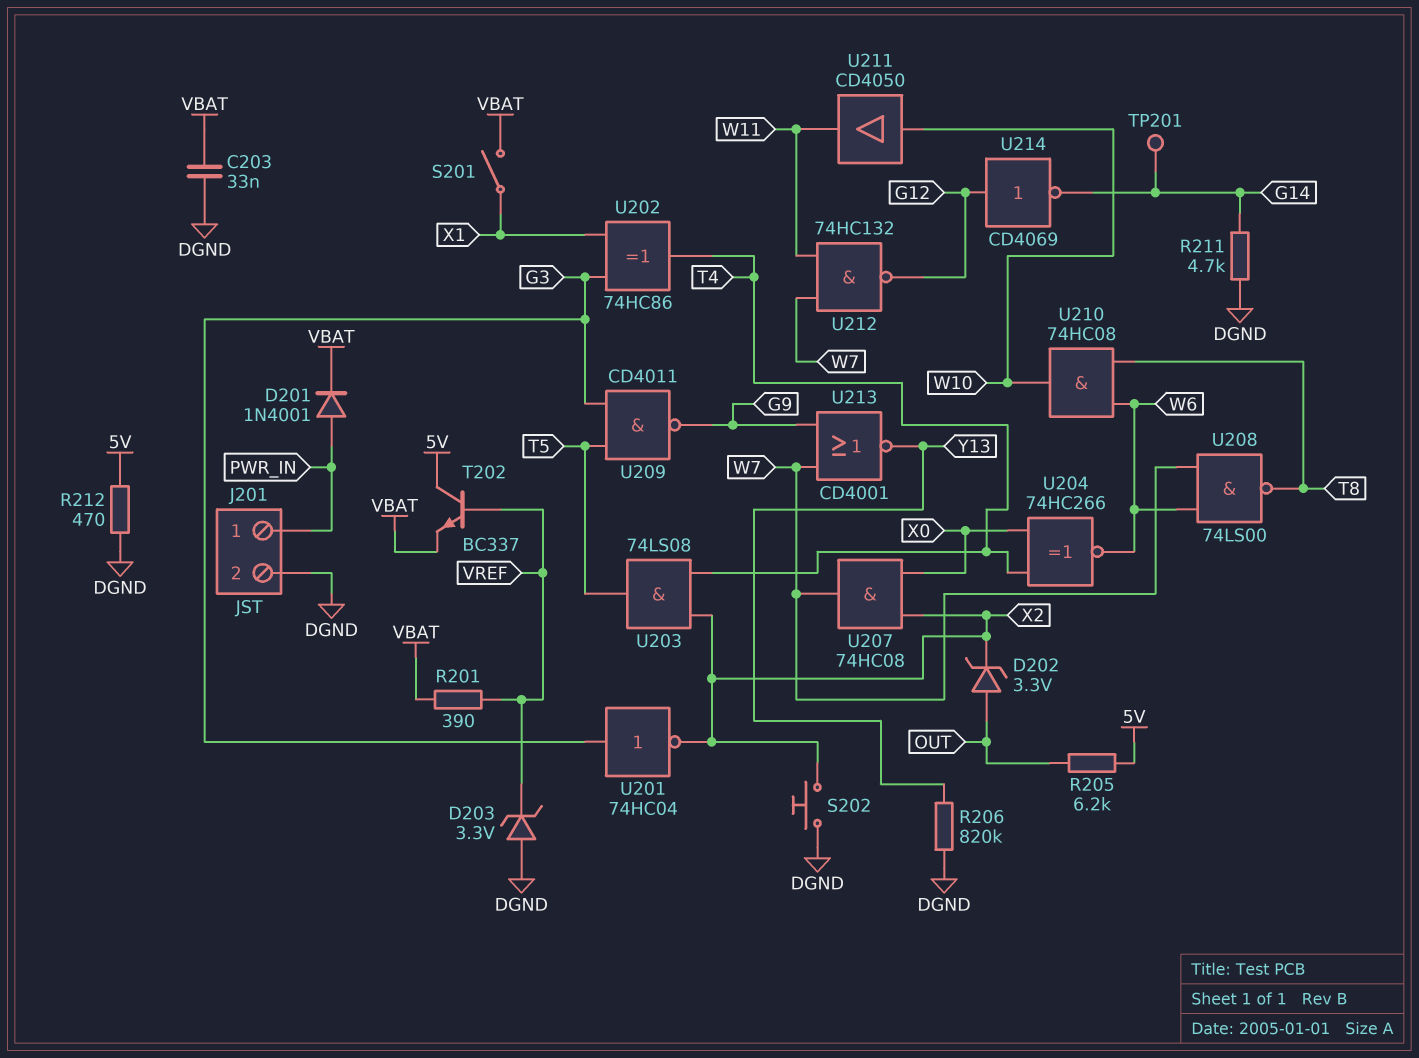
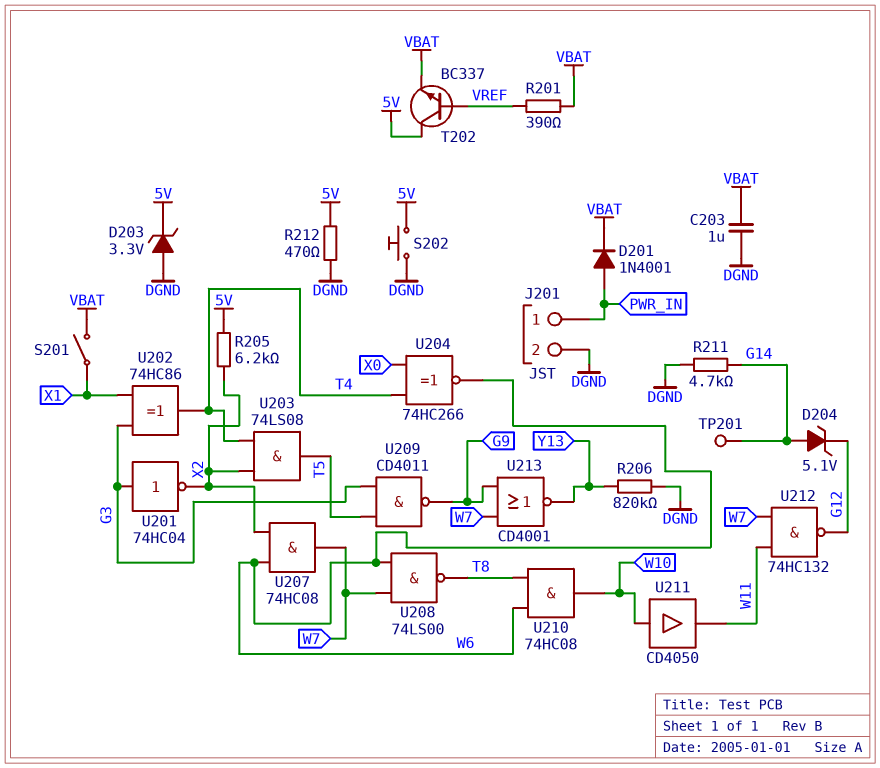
C203: 33nF (DGND, VBAT) -> 1uF (DGND, VBAT)
D202: zener 3.3V (A OUT, K X2) -> none
D203: zener 3.3V (A DGND, K VREF) -> zener 3.3V (A DGND, K 5V)
D204: none -> zener 5.1V (A G14, K G12)
R205: 6.2k (5V, OUT) -> 6.2k (5V, X2)
S202: button (DGND, X2) -> button (5V, DGND)
U207: AND 74HC08 (in X0, in X2, out W7) -> AND 74HC08 (in W6, in X2, out W7)
U214: NOT CD4069 (in G12, out G14) -> none

